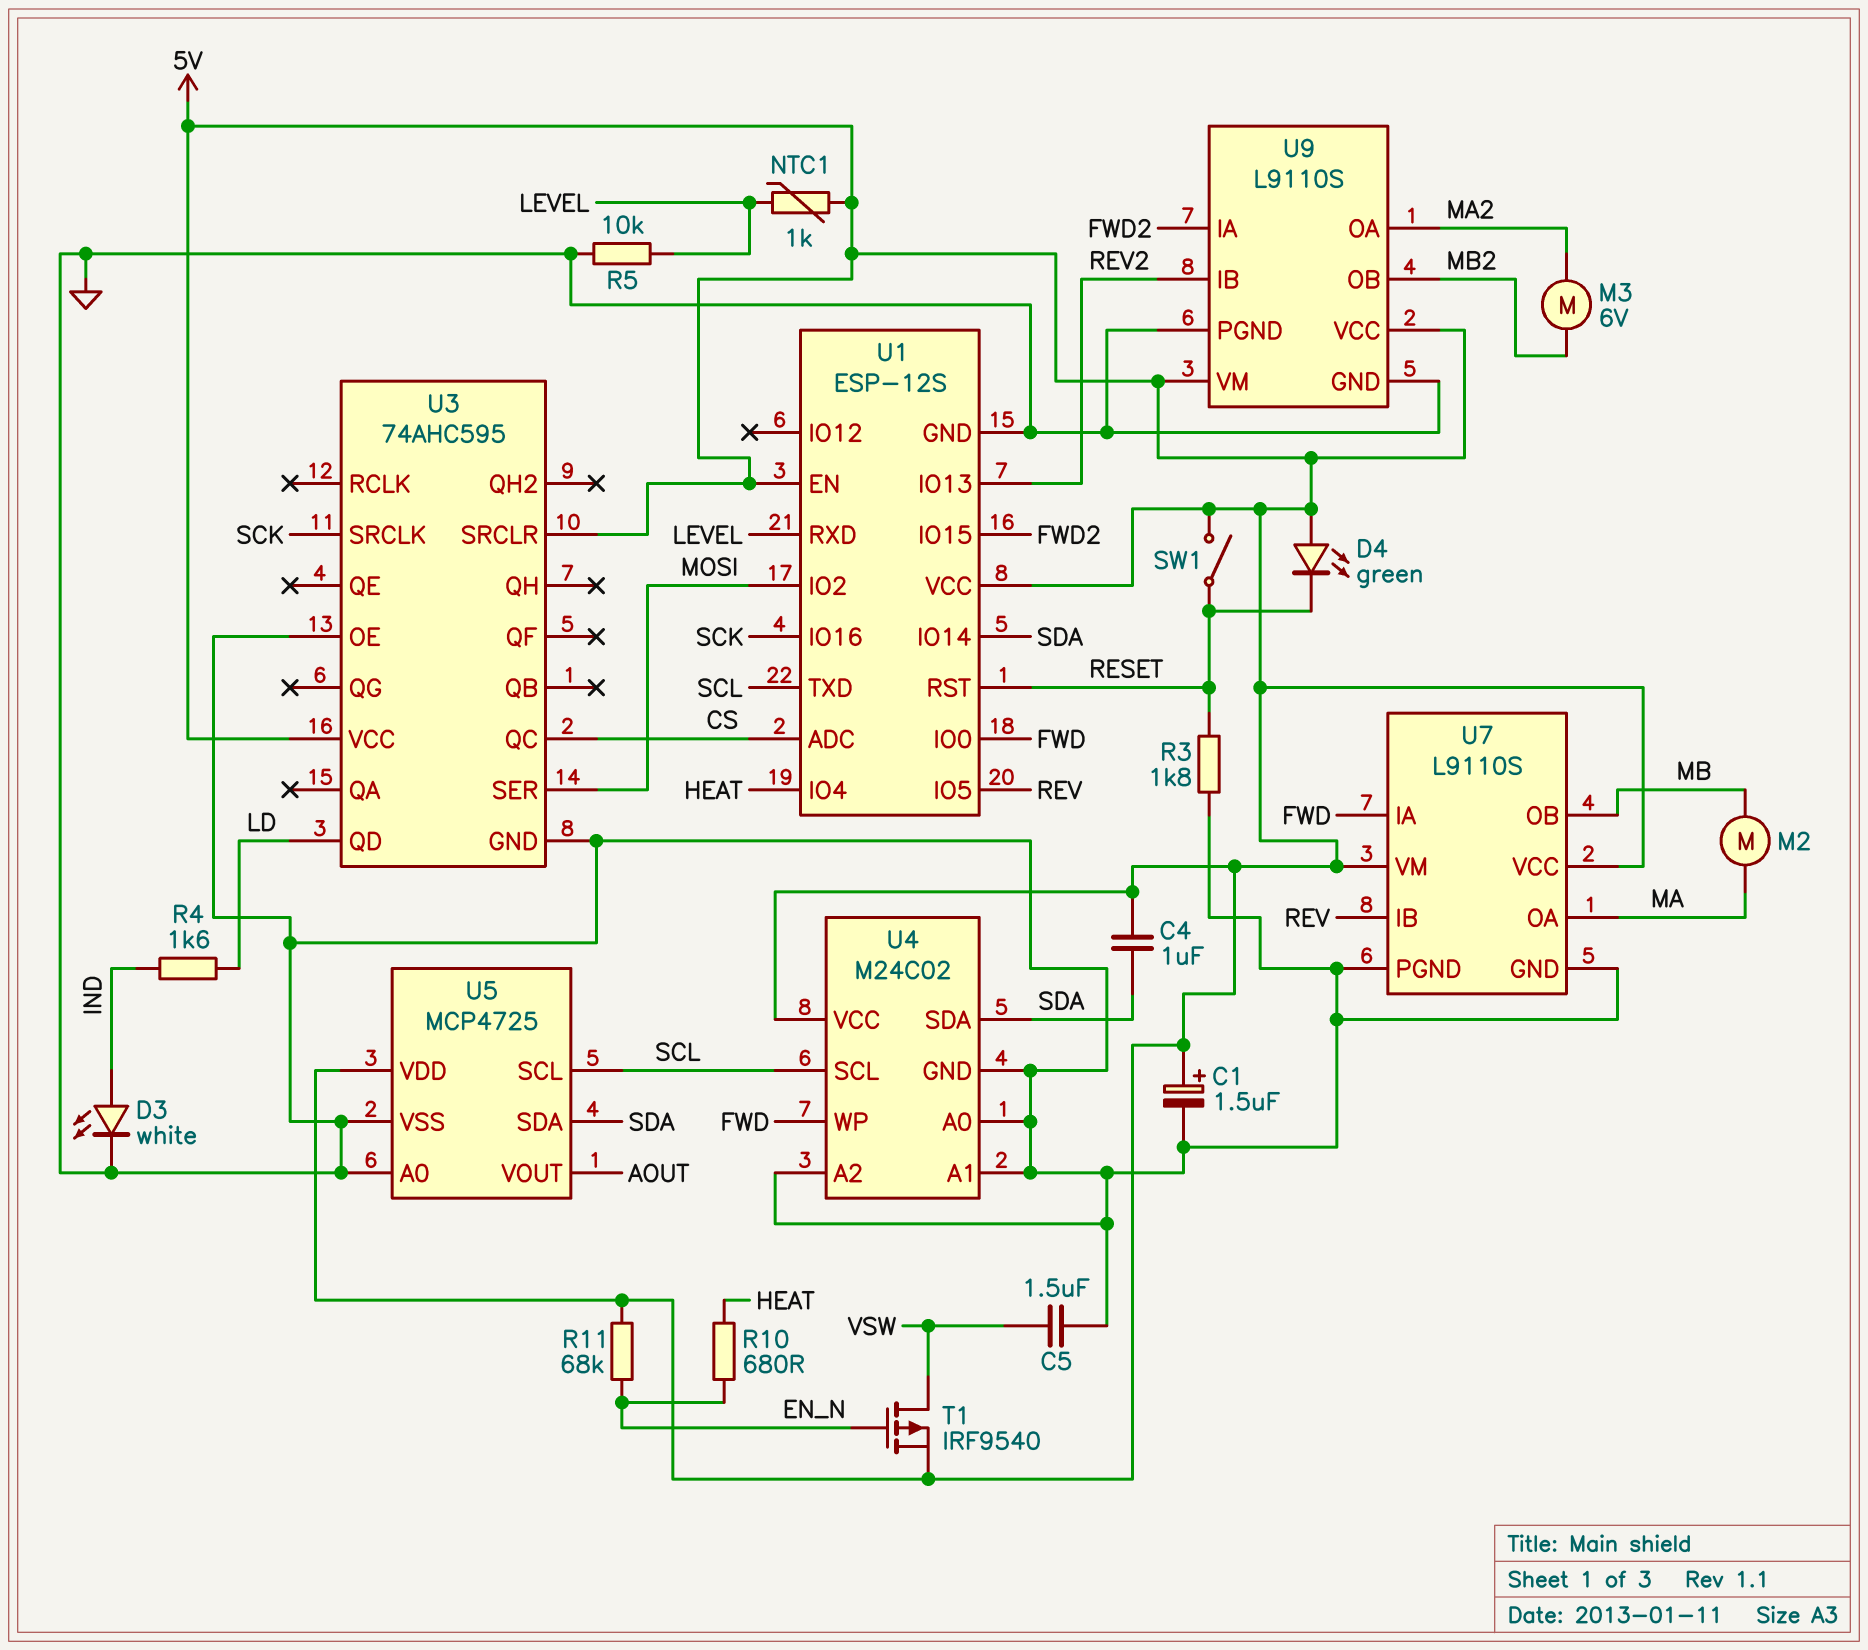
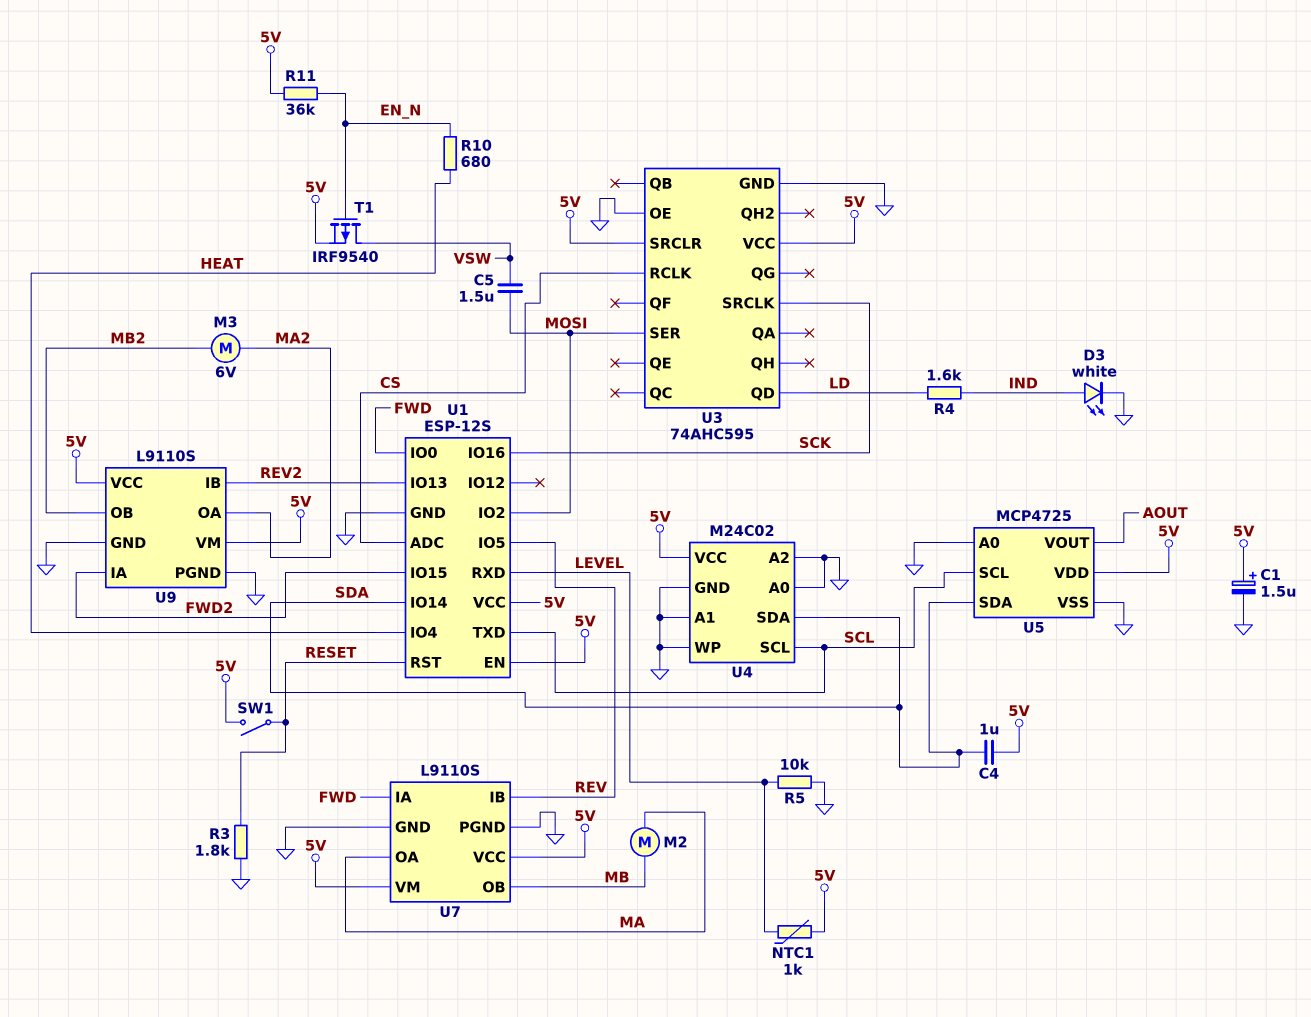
C5: 1.5uF (GND, VSW) -> 1.5uF (MOSI, VSW)
D4: LED green (A 5V, K RESET) -> none
R11: 68k (5V, EN_N) -> 36k (5V, EN_N)
U3 pin QC: CS -> none
U3 pin RCLK: none -> CS
U4 pin WP: FWD -> GND

